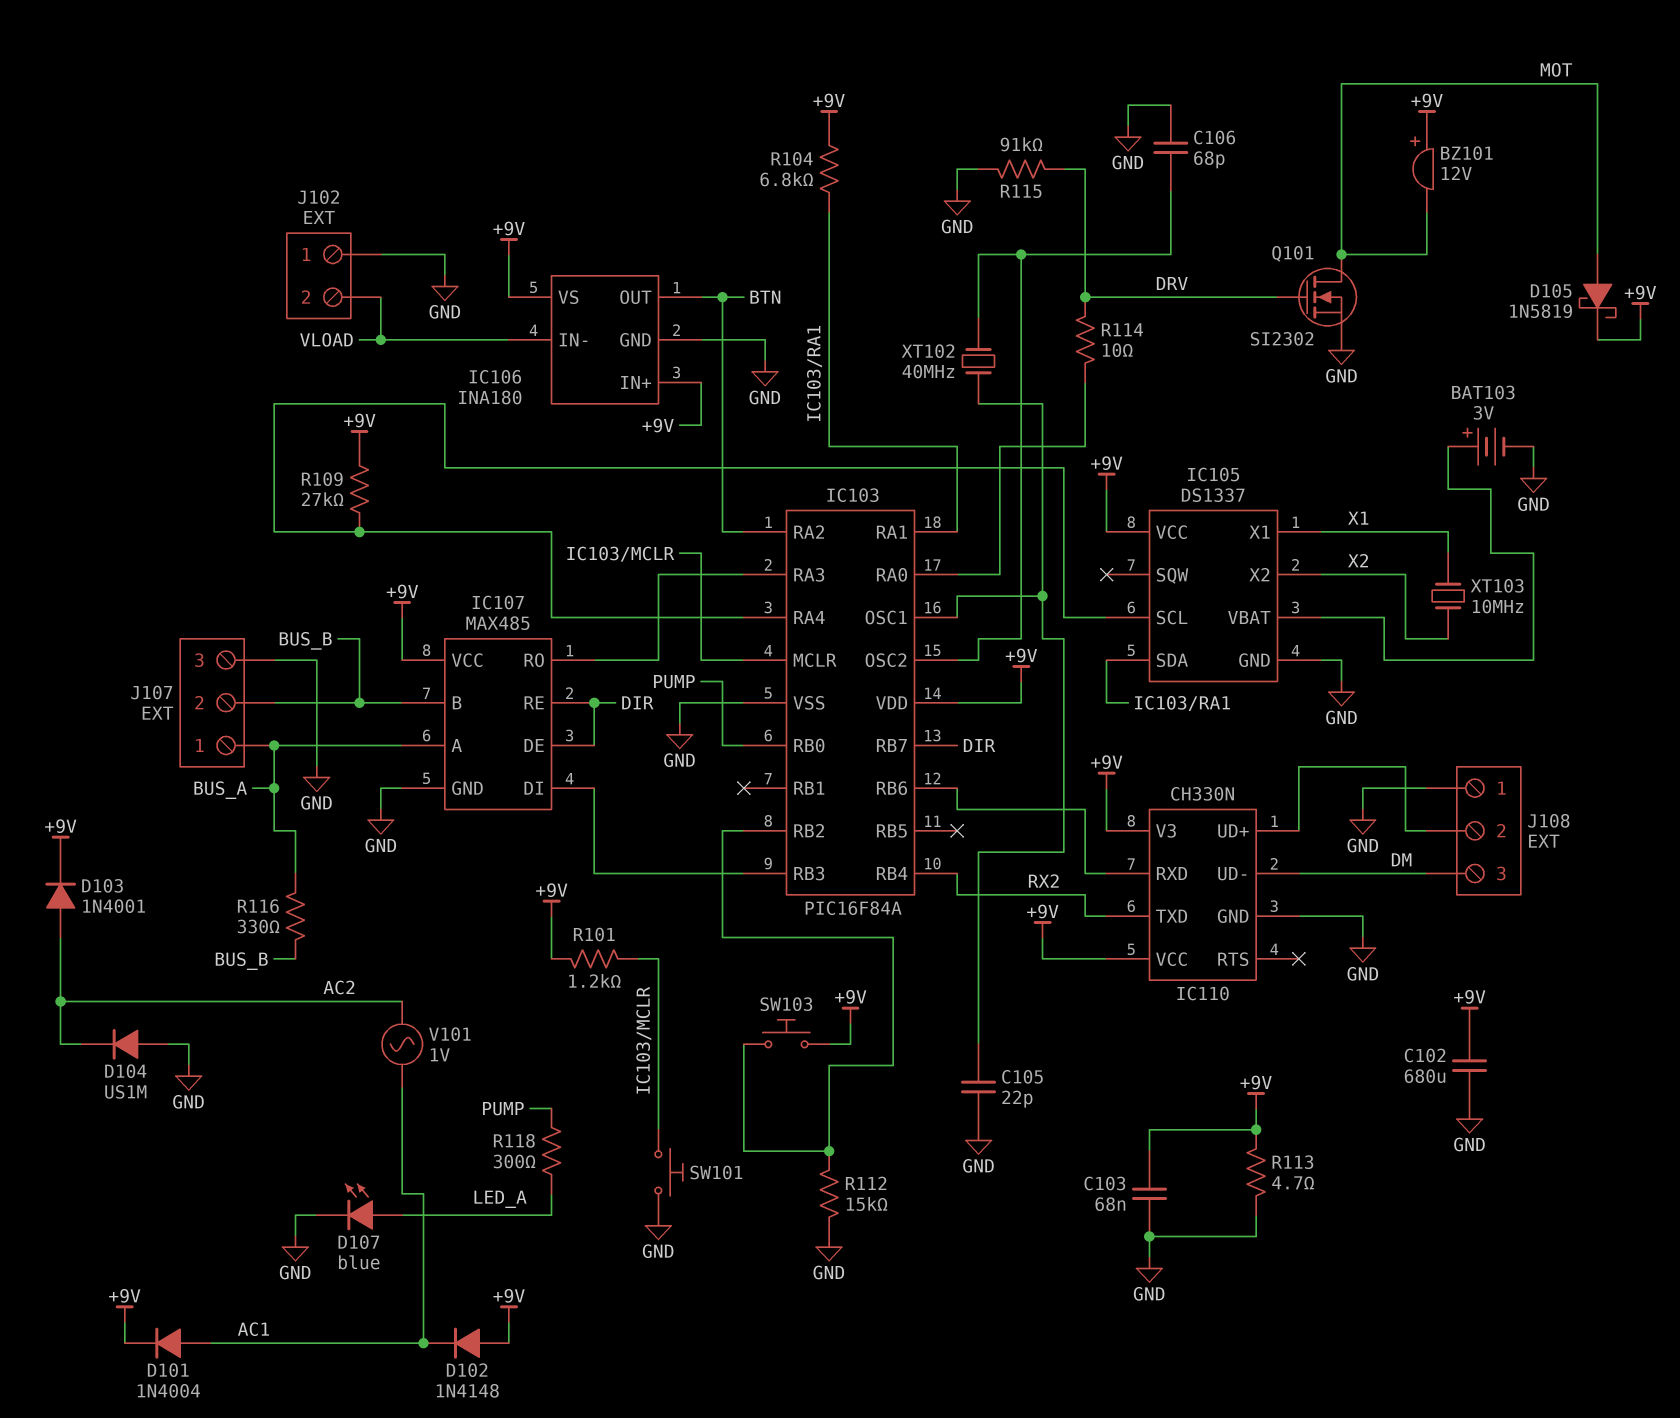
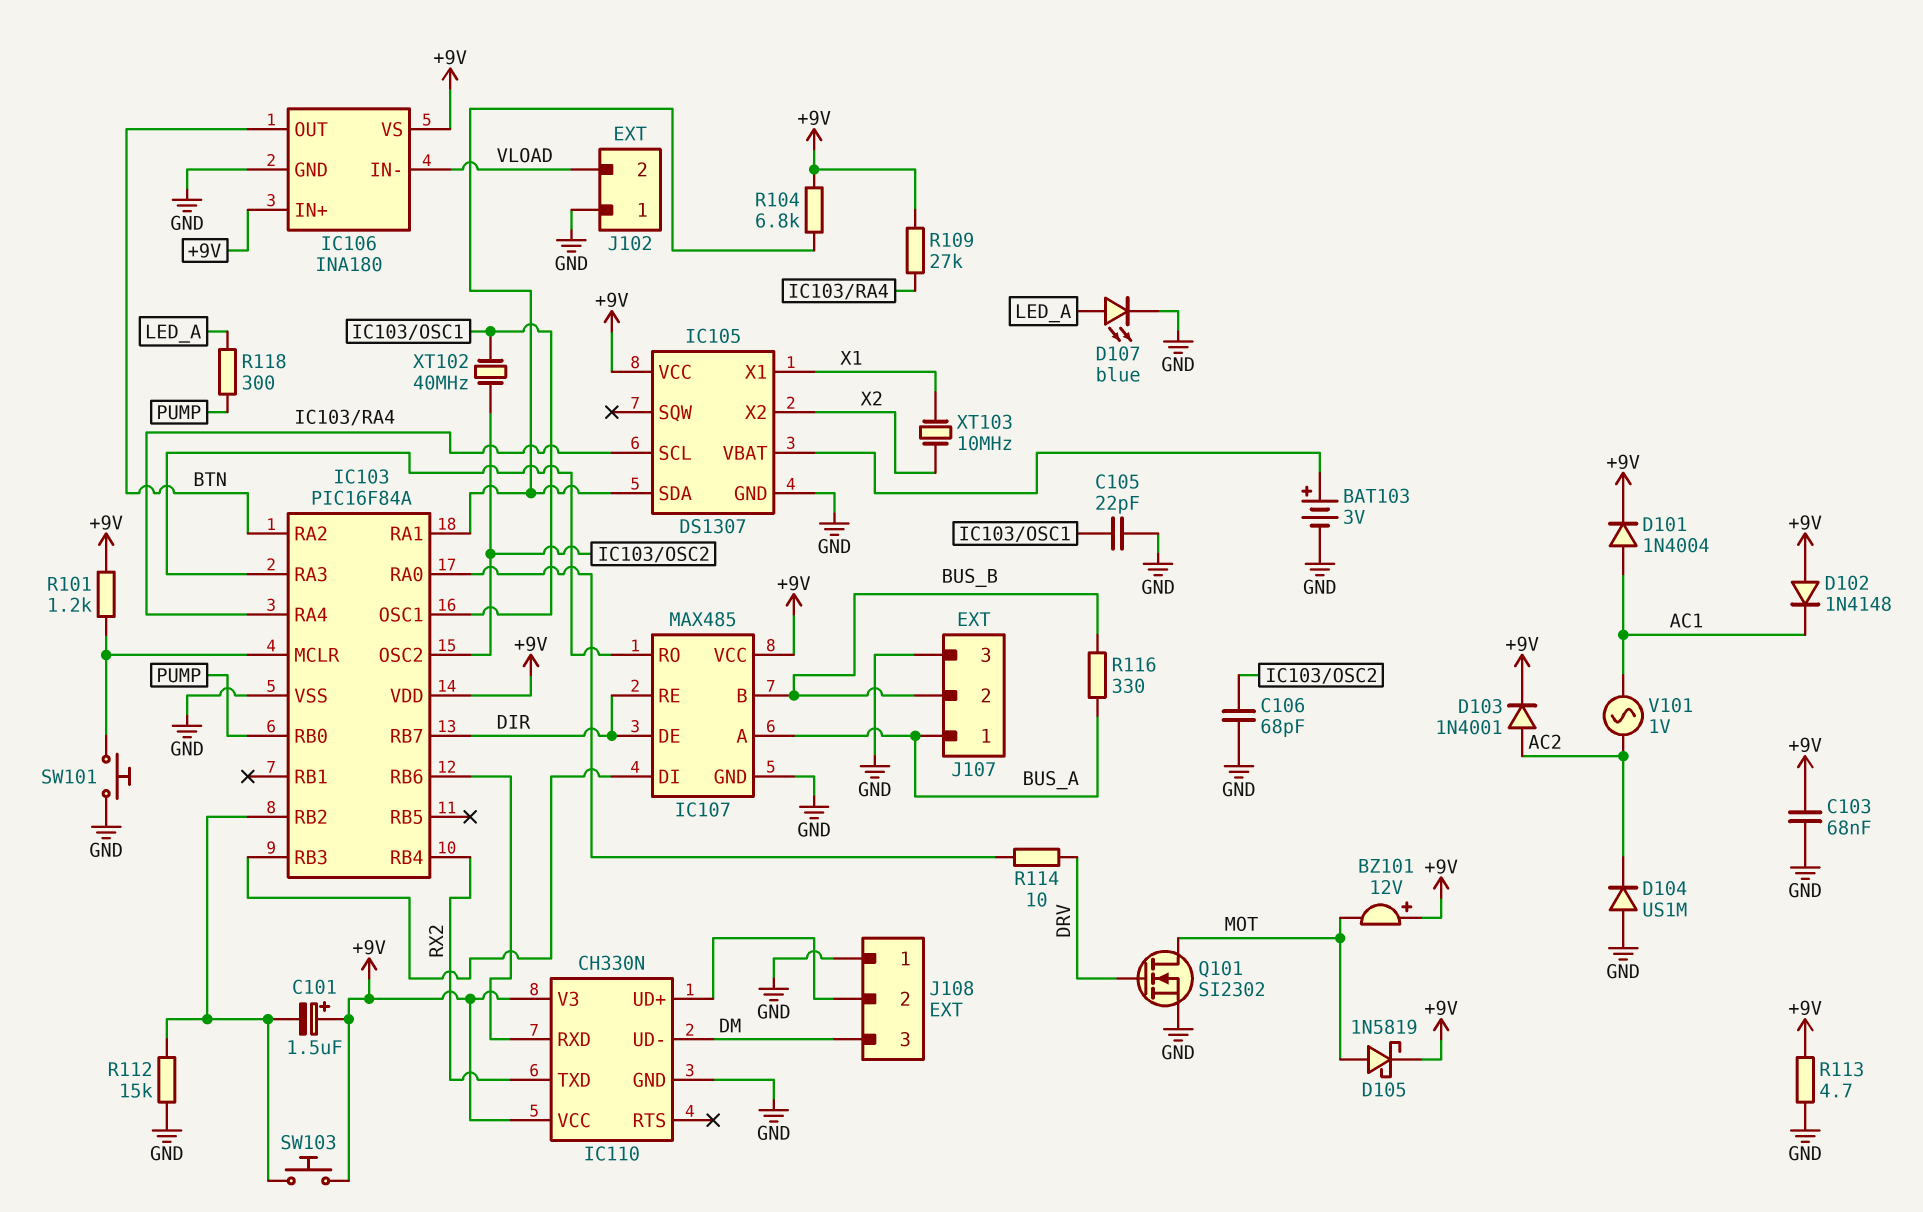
C101: none -> 1.5uF (plus +9V, minus IC103/RB2)
C102: 680uF (+9V, GND) -> none
IC105: DS1337 -> DS1307
R115: 91k (DRV, GND) -> none

